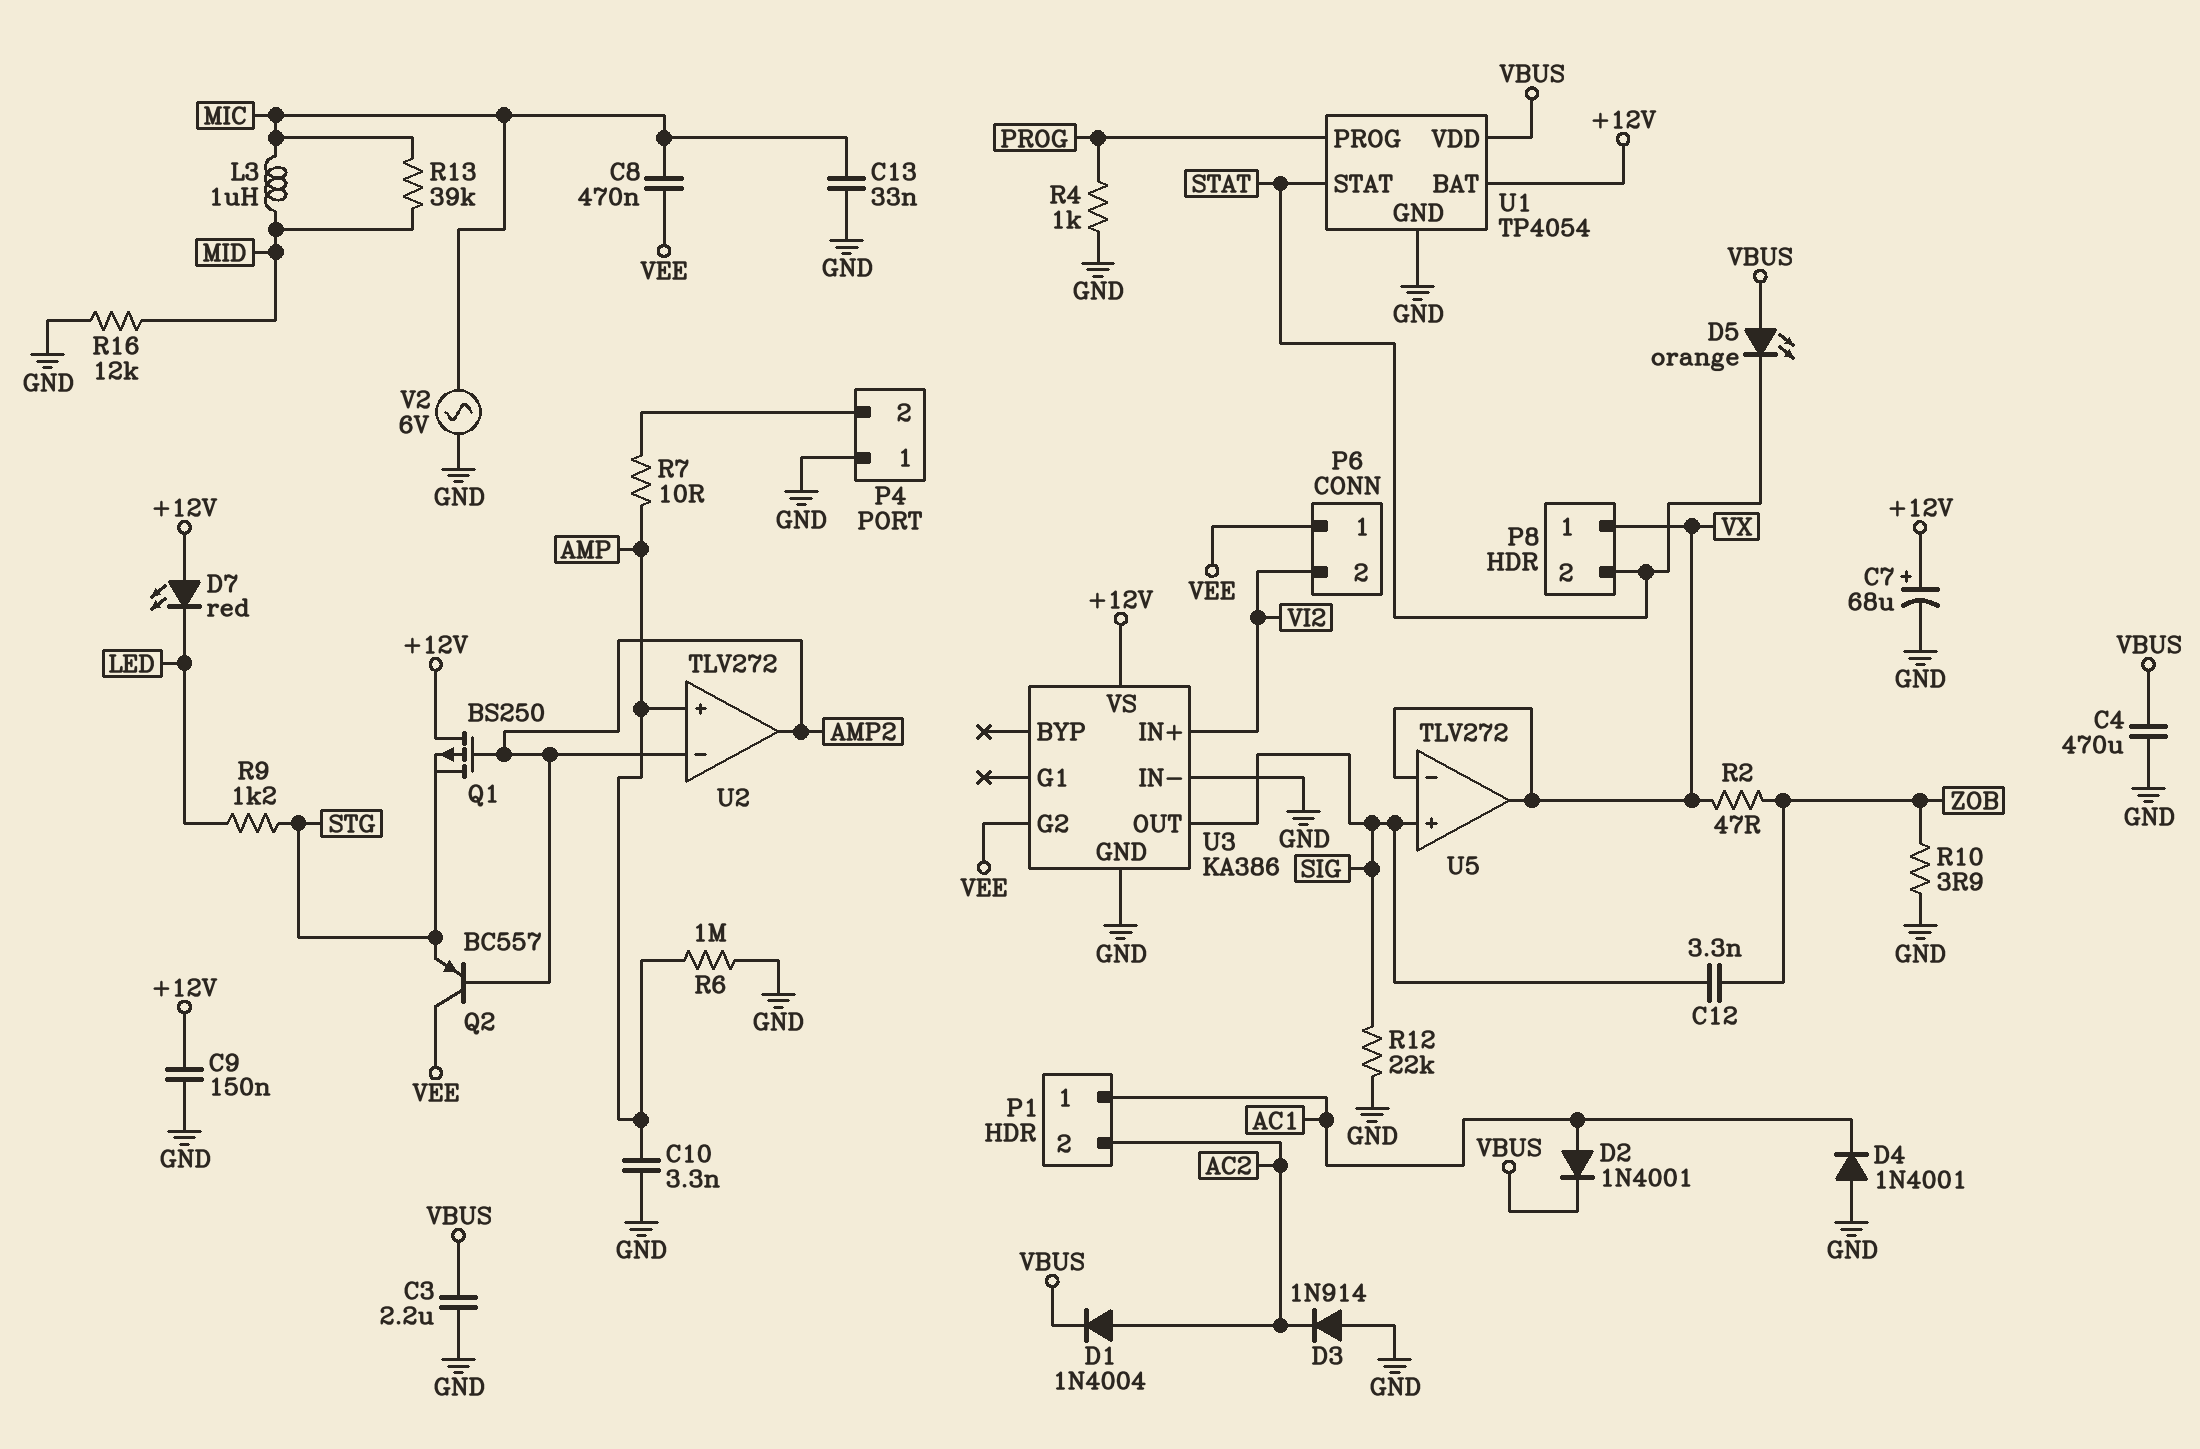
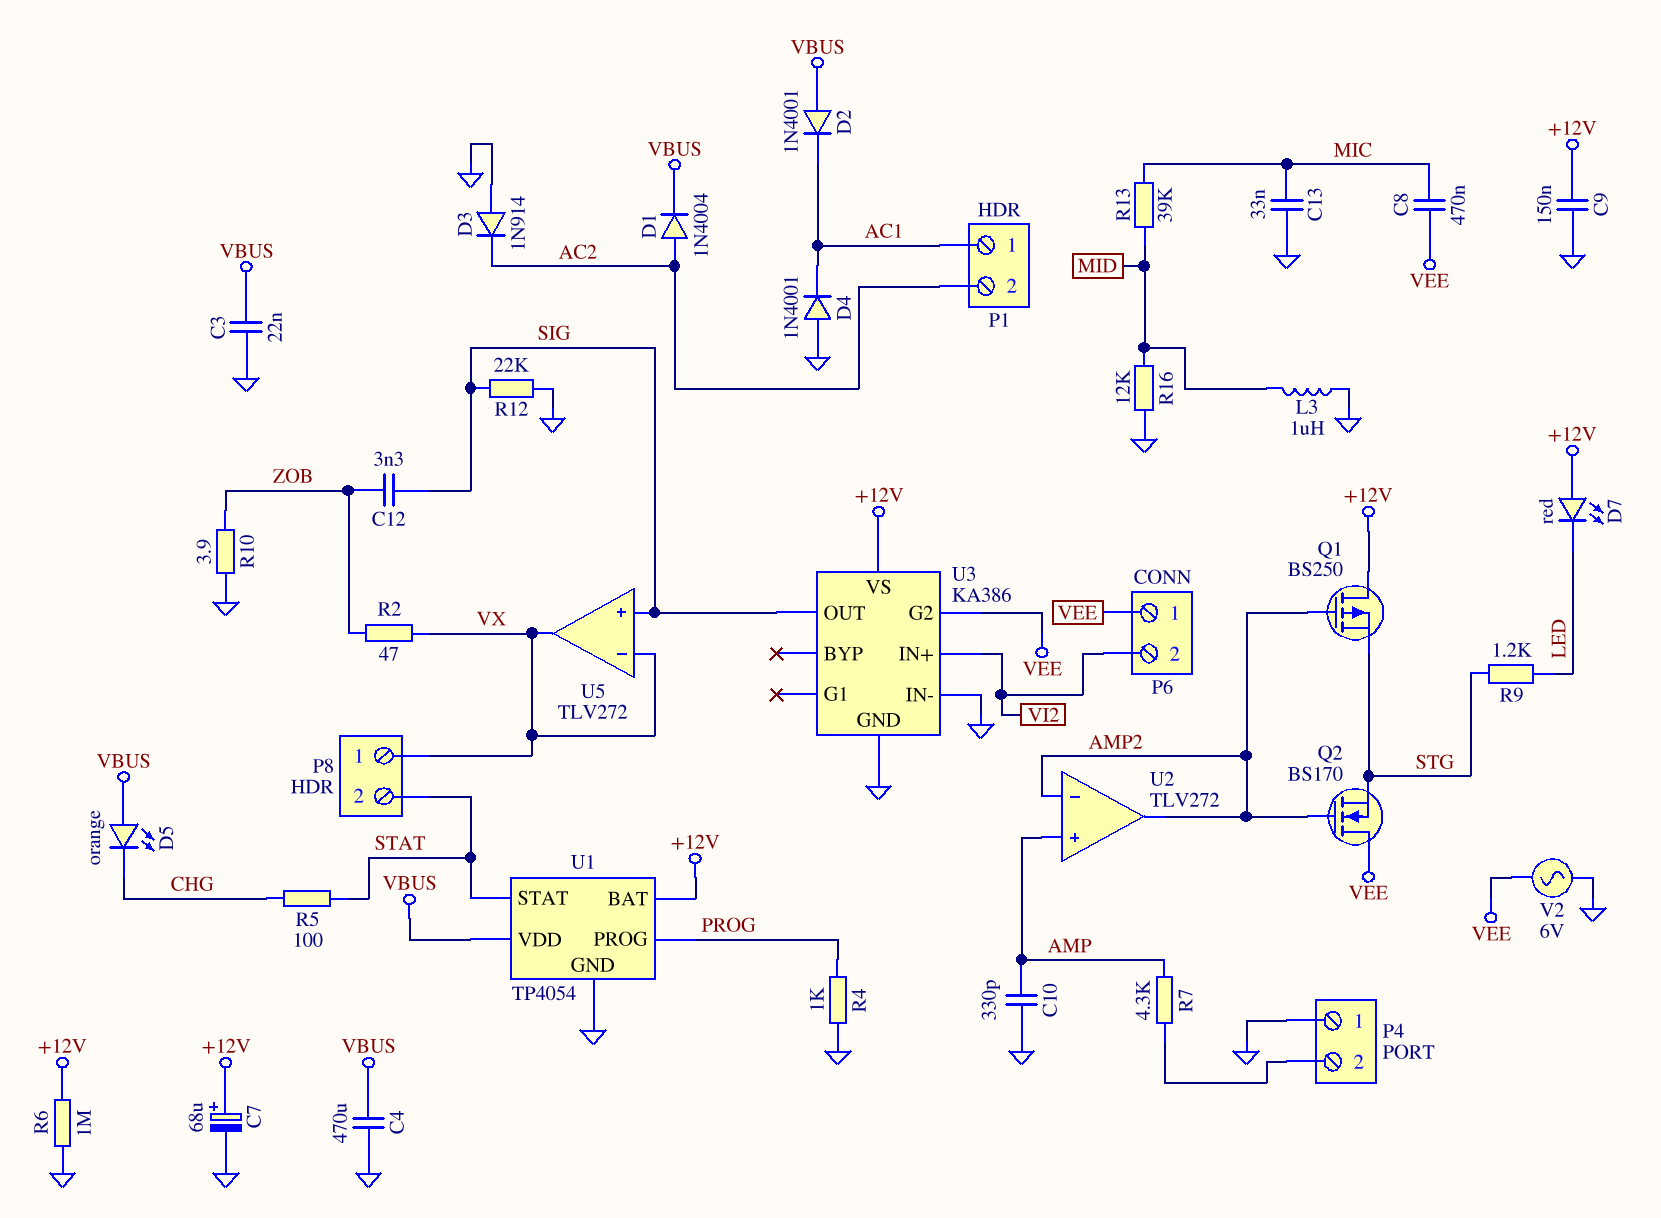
C3: 2.2uF (GND, VBUS) -> 22nF (GND, VBUS)
C10: 3.3nF (AMP, GND) -> 330pF (AMP, GND)
D2: diode 1N4001 (A AC1, K VBUS) -> diode 1N4001 (A VBUS, K AC1)
D5: LED orange (A VBUS, K STAT) -> LED orange (A VBUS, K CHG)
L3: 1uH (MIC, MID) -> 1uH (GND, MID)
Q2: PNP BC557 (B AMP2, C VEE, E STG) -> NMOS BS170 (G AMP2, D VEE, S STG)
R5: none -> 100 (CHG, STAT)
R6: 1M (AMP, GND) -> 1M (+12V, GND)
R7: 10 (AMP, P4/2) -> 4.3k (AMP, P4/2)
V2: AC 6V (GND, MIC) -> AC 6V (GND, VEE)

